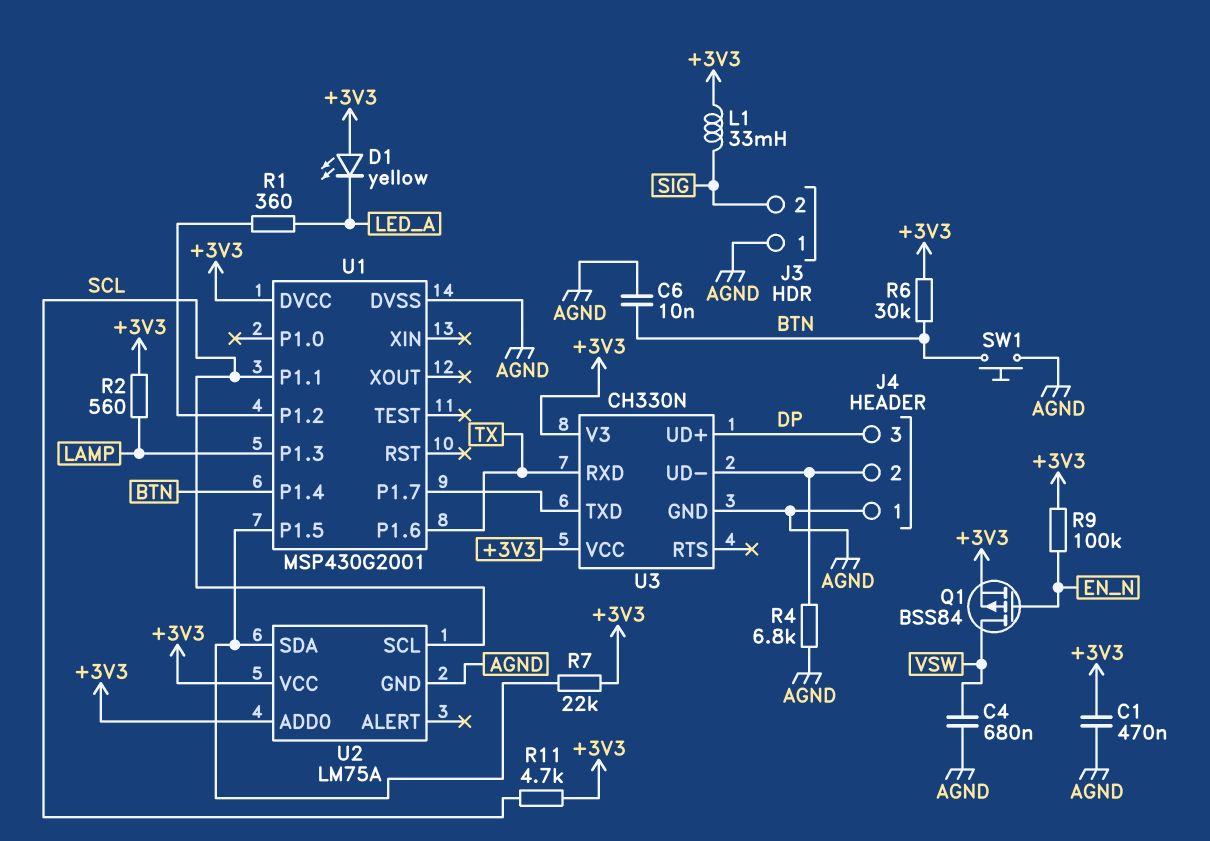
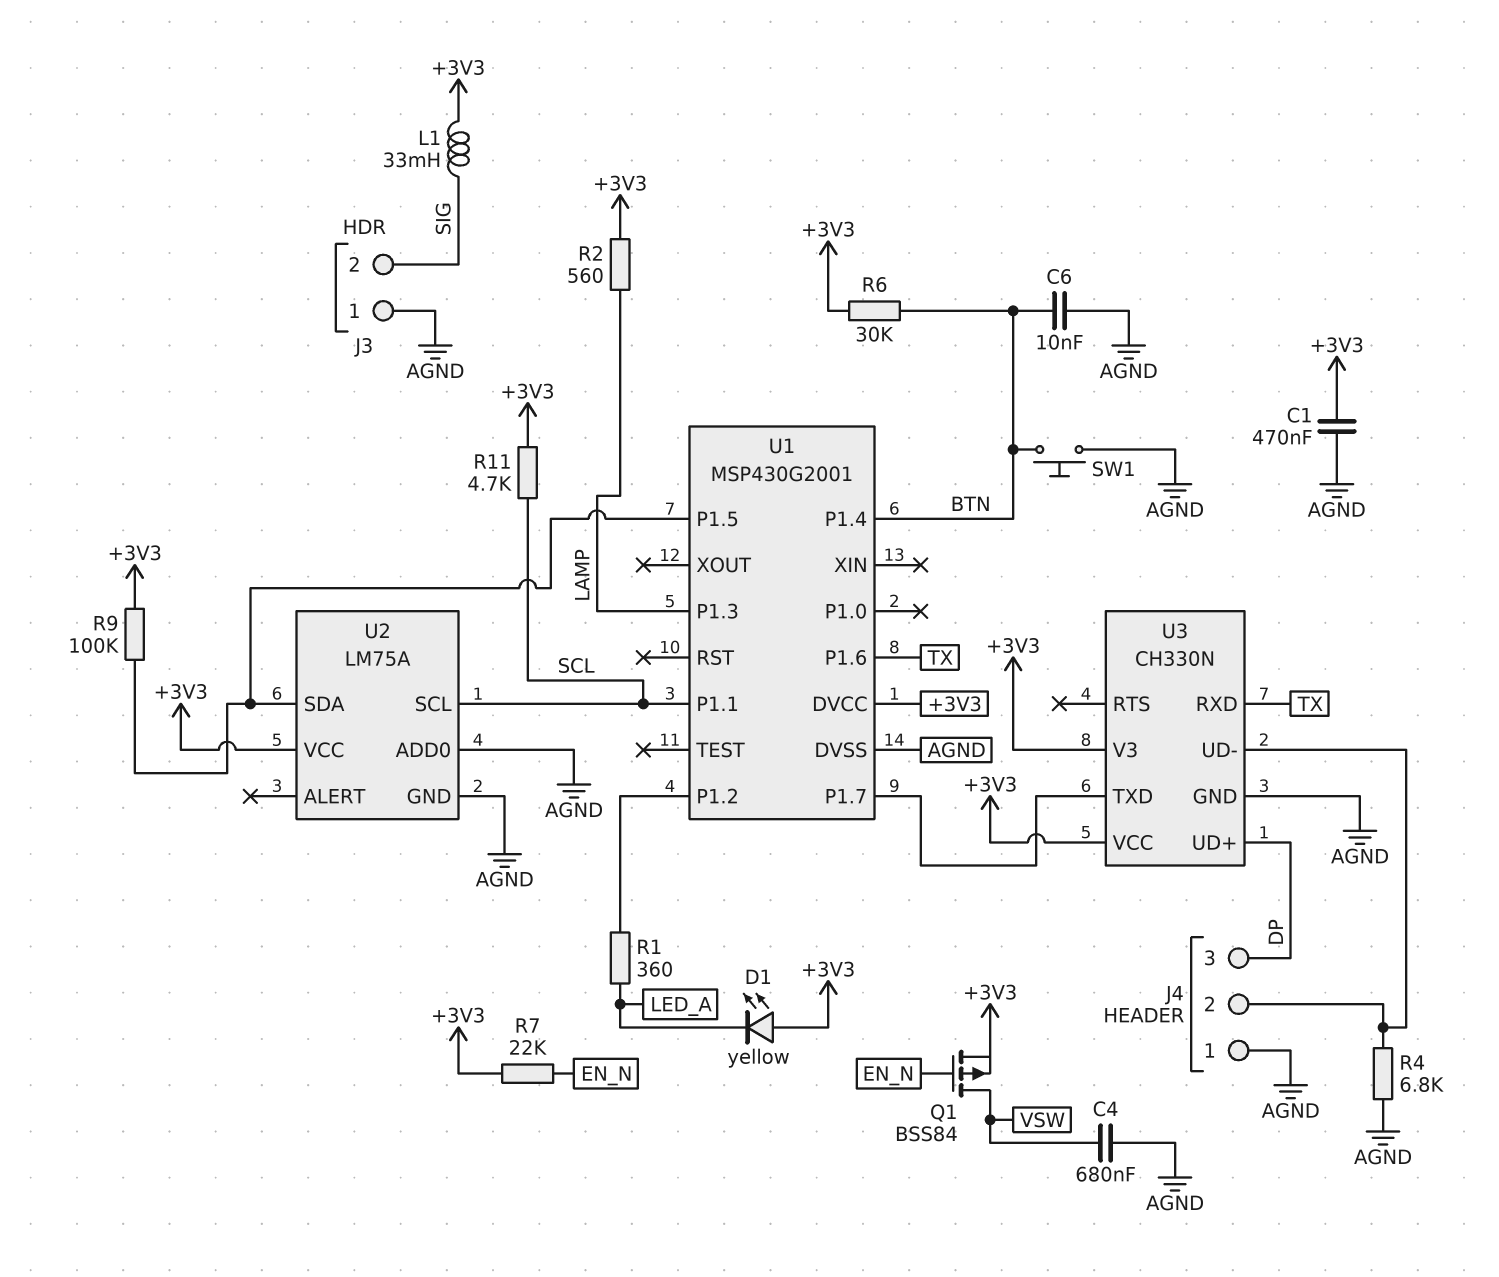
R7: 22k (+3V3, U1/P1.5) -> 22k (+3V3, EN_N)
R9: 100k (+3V3, EN_N) -> 100k (+3V3, U1/P1.5)
U2 pin ADD0: +3V3 -> AGND

